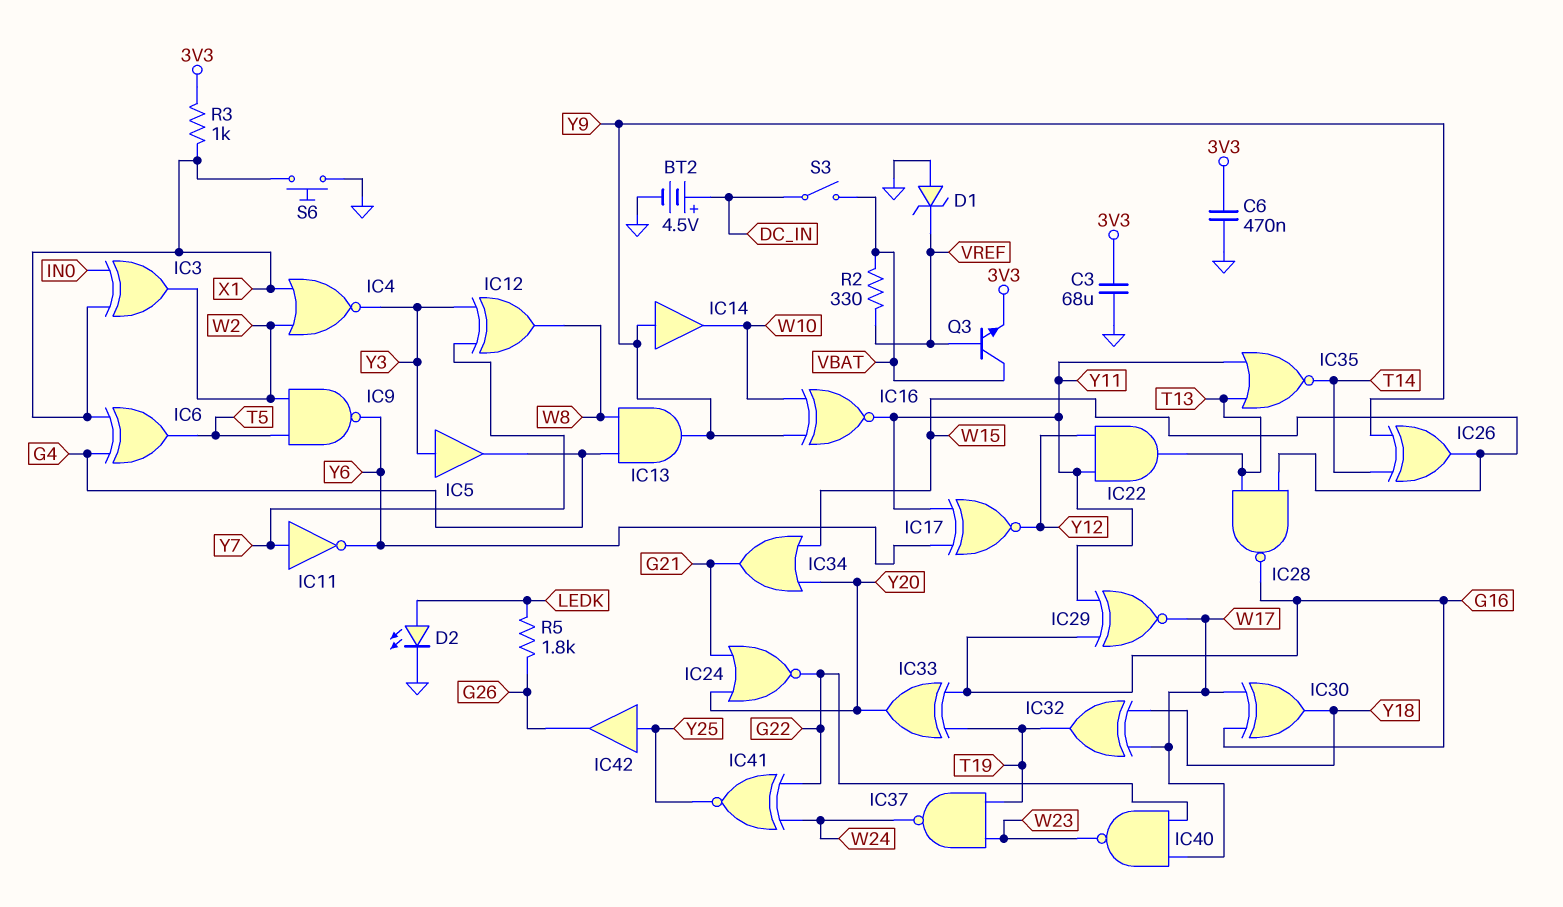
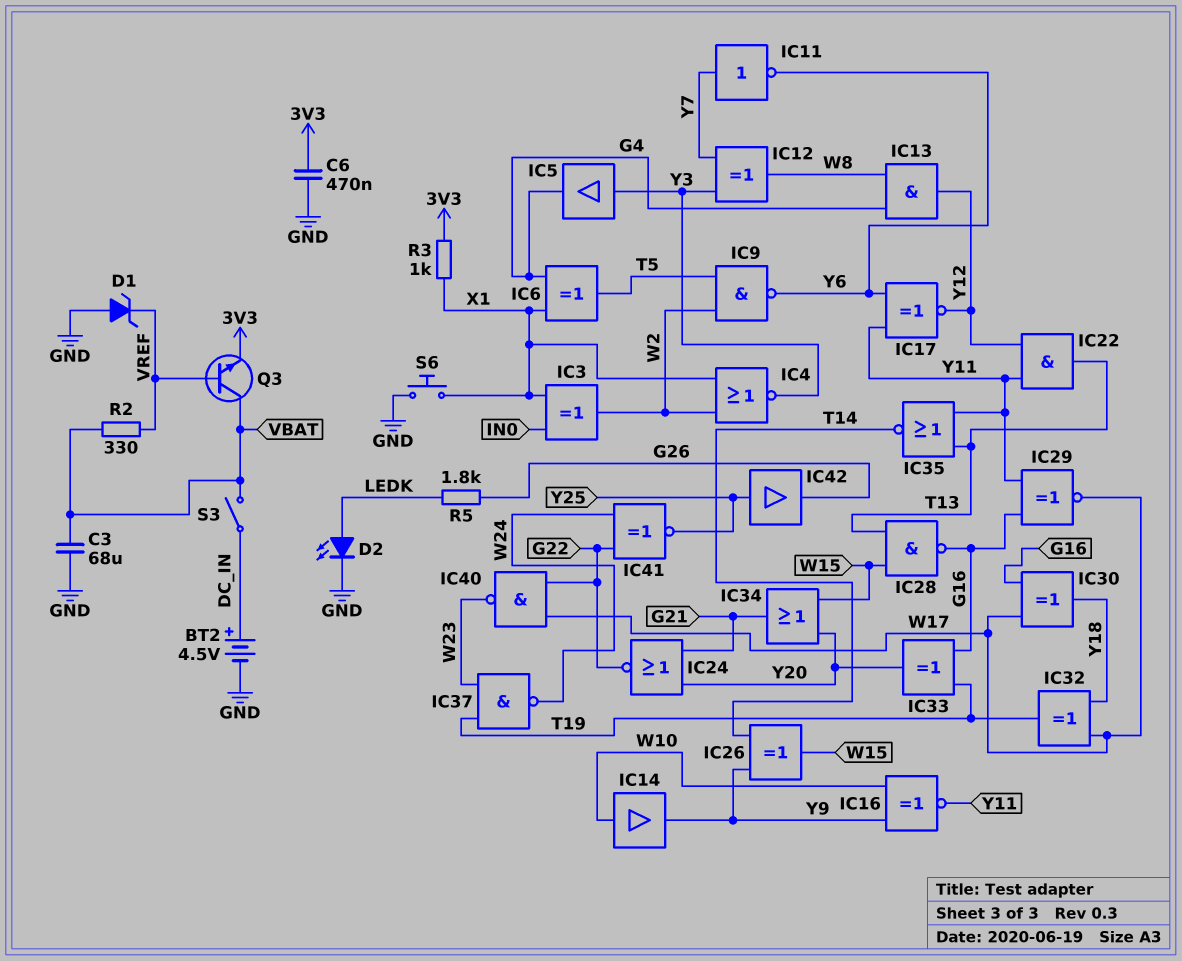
C3: 68uF (3V3, GND) -> 68uF (GND, VBAT)
IC13: AND (in G4, in W8, out Y9) -> AND (in G4, in W8, out Y12)
IC14: buffer (in Y9, out W10) -> buffer (in W10, out Y9)

